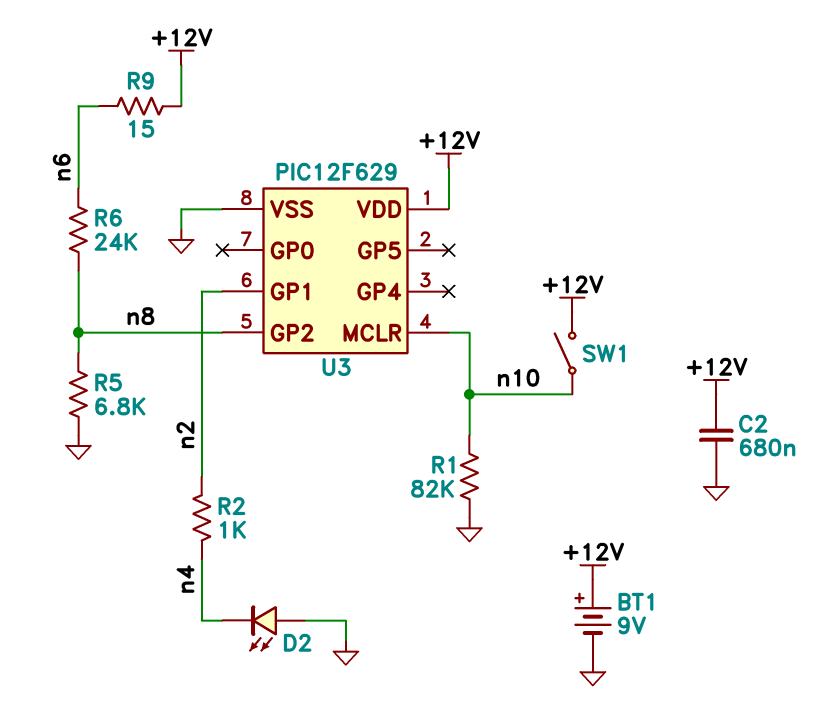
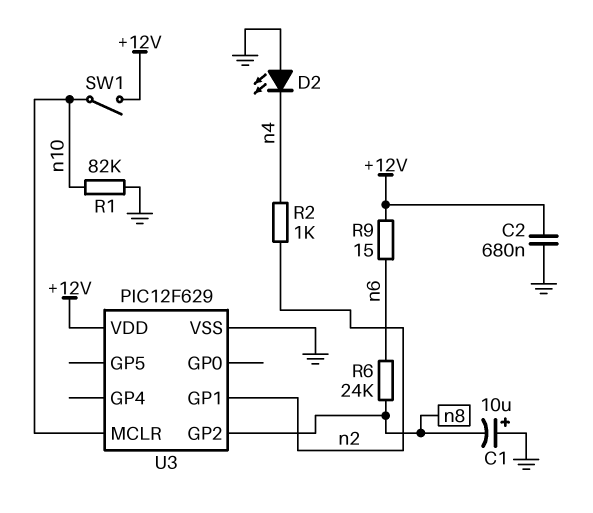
BT1: 9V (plus +12V, minus GND) -> none
C1: none -> 10uF (plus GND, minus n8)
R5: 6.8k (GND, n8) -> none

